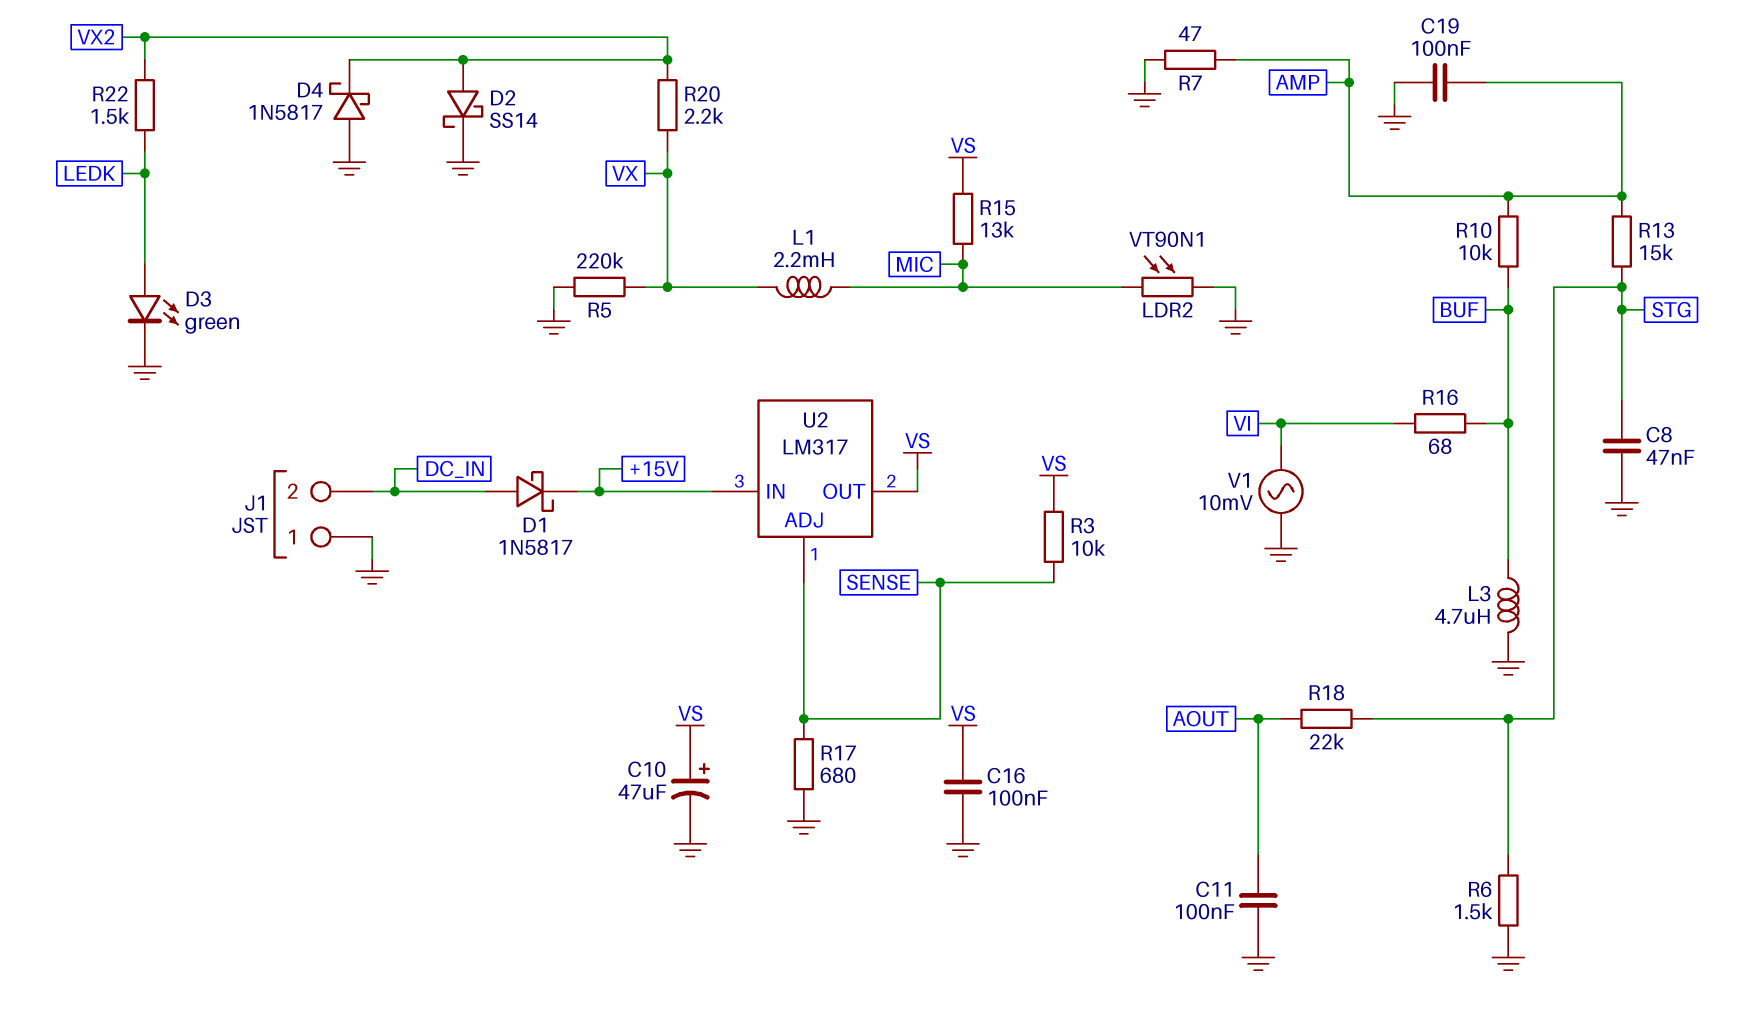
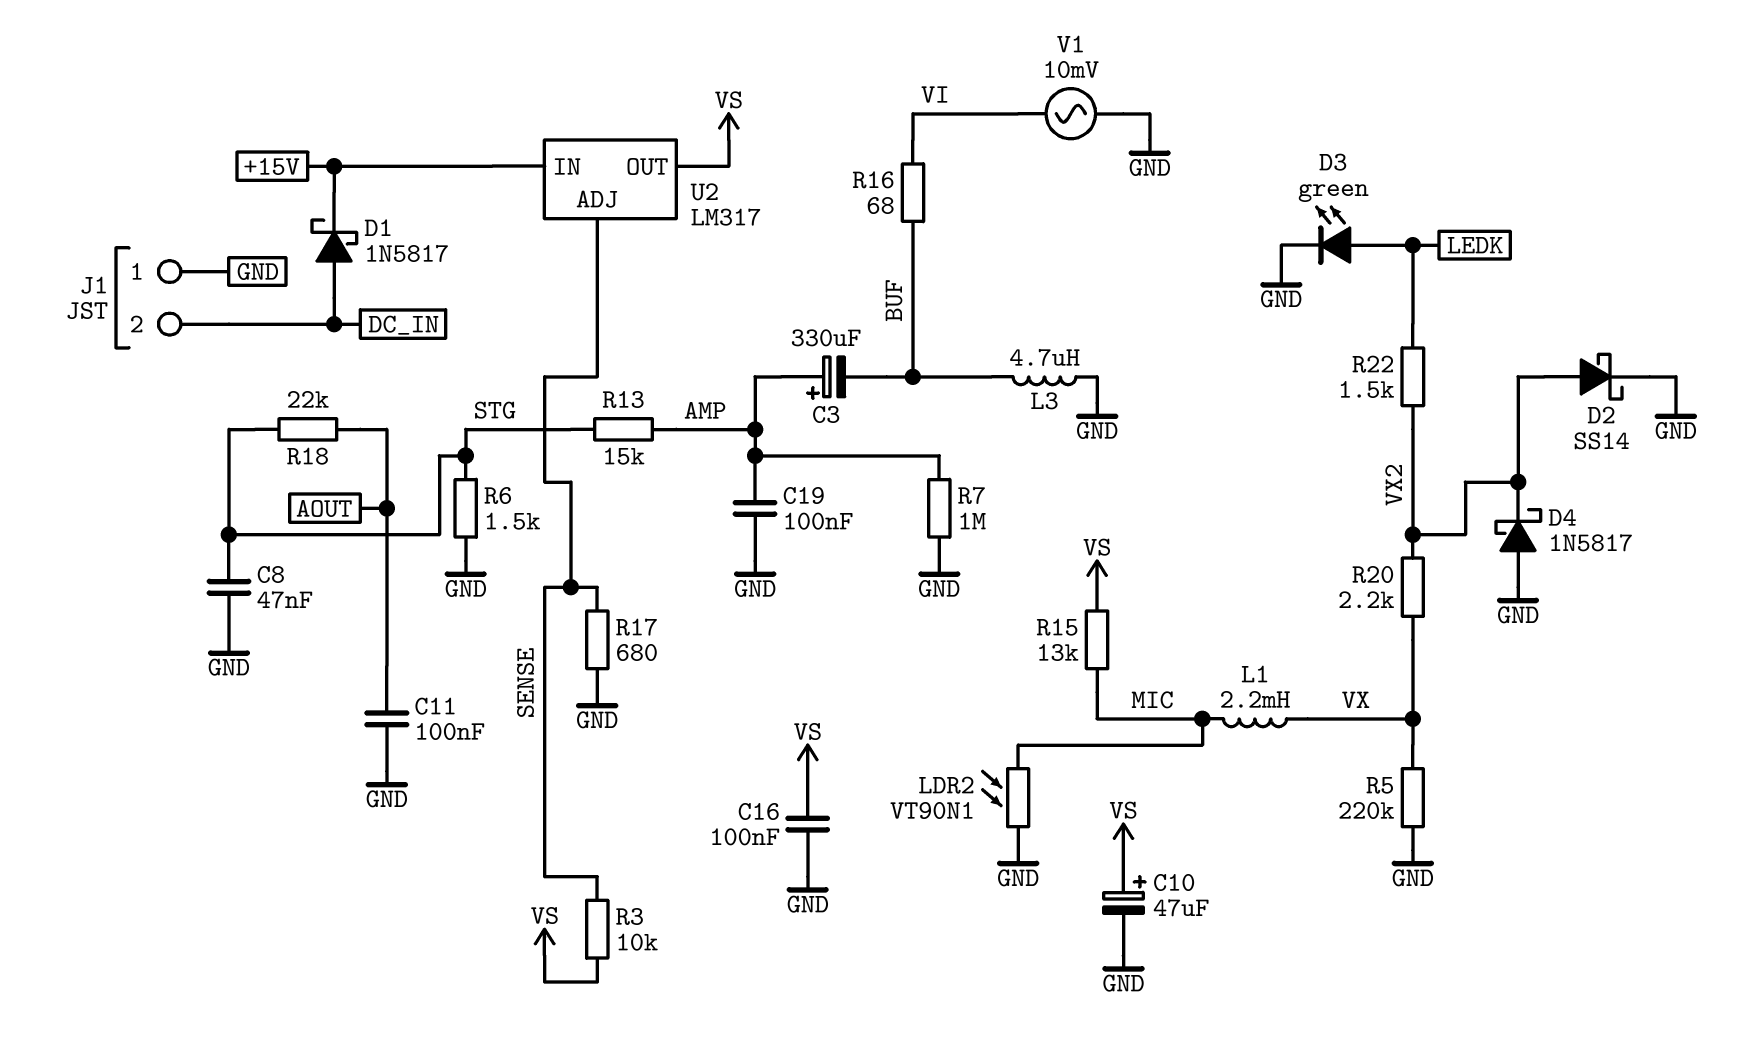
C3: none -> 330uF (plus AMP, minus BUF)
R7: 47 (AMP, GND) -> 1M (AMP, GND)
R10: 10k (AMP, BUF) -> none

